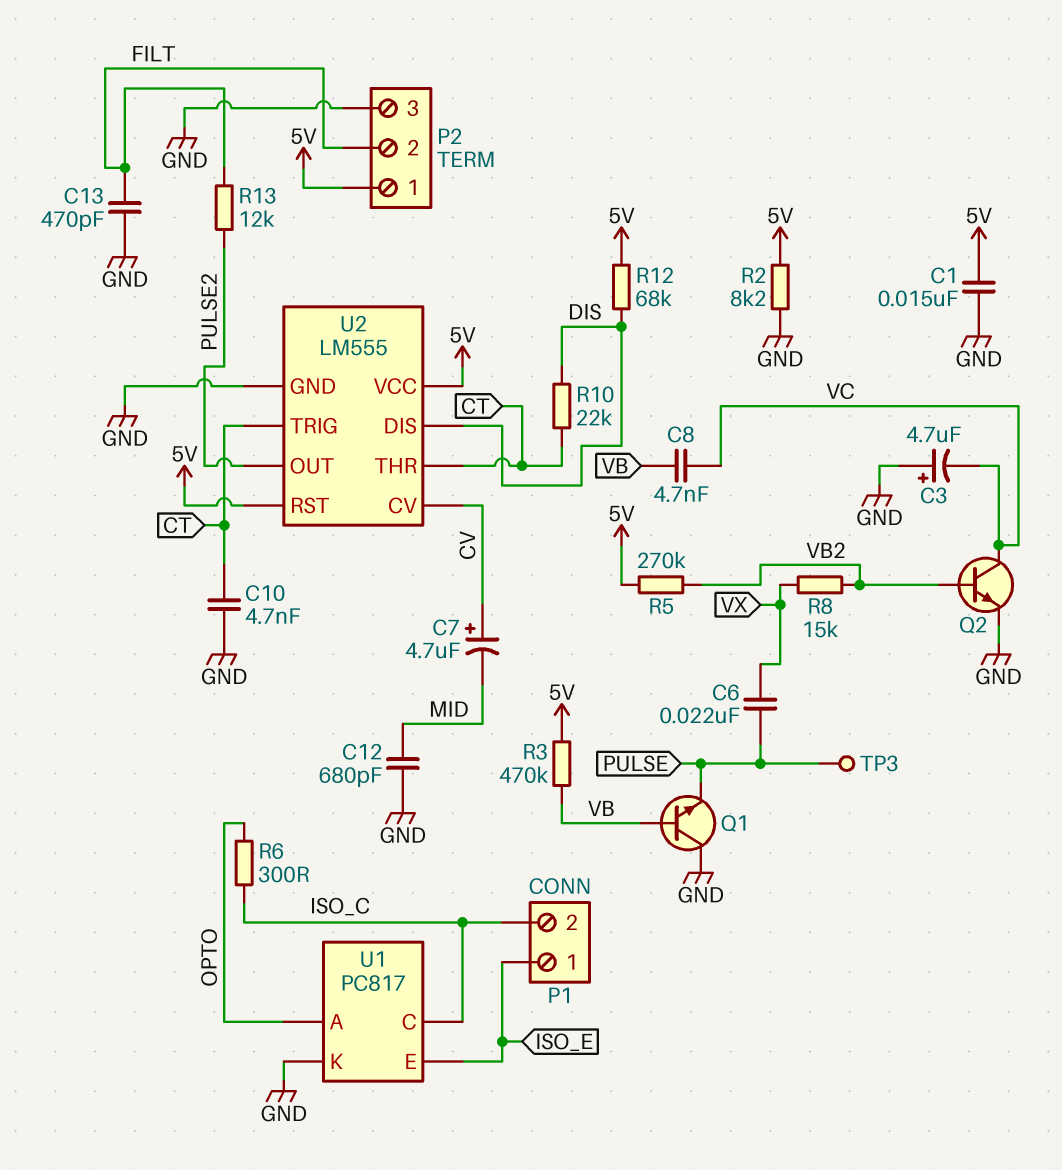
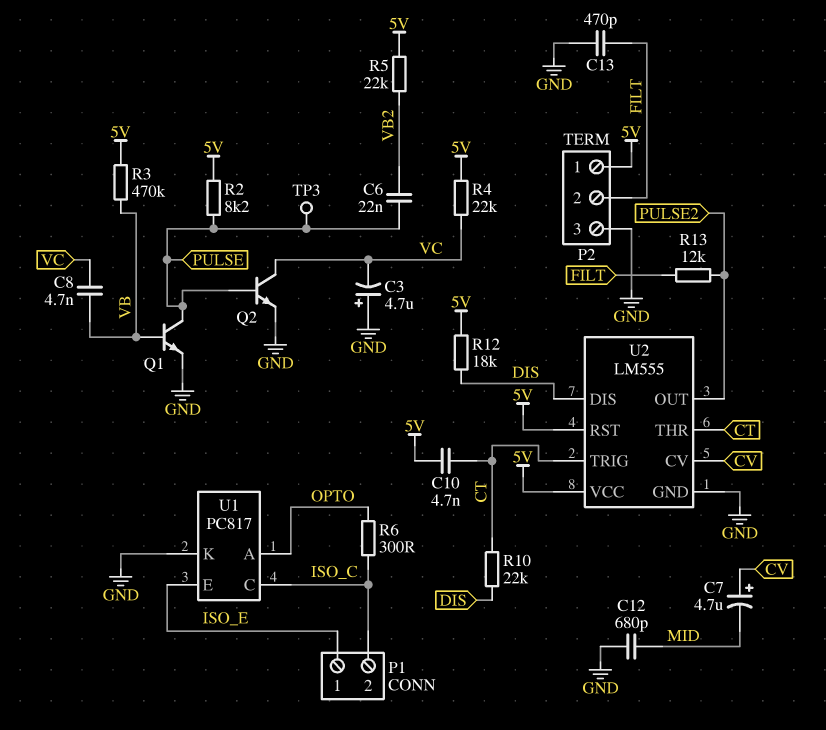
C1: 15nF (5V, GND) -> none
C6: 22nF (PULSE, VX) -> 22nF (PULSE, VB2)
C10: 4.7nF (CT, GND) -> 4.7nF (5V, CT)
Q1: NPN (B VB, C GND, E PULSE) -> NPN (B VB, C PULSE, E GND)
Q2: NPN (B VB2, C VC, E GND) -> NPN (B PULSE, C VC, E GND)
R2: 8.2k (5V, GND) -> 8.2k (5V, PULSE)
R4: none -> 22k (5V, VC)
R5: 270k (5V, VB2) -> 22k (5V, VB2)
R8: 15k (VB2, VX) -> none
R12: 68k (5V, DIS) -> 18k (5V, DIS)

